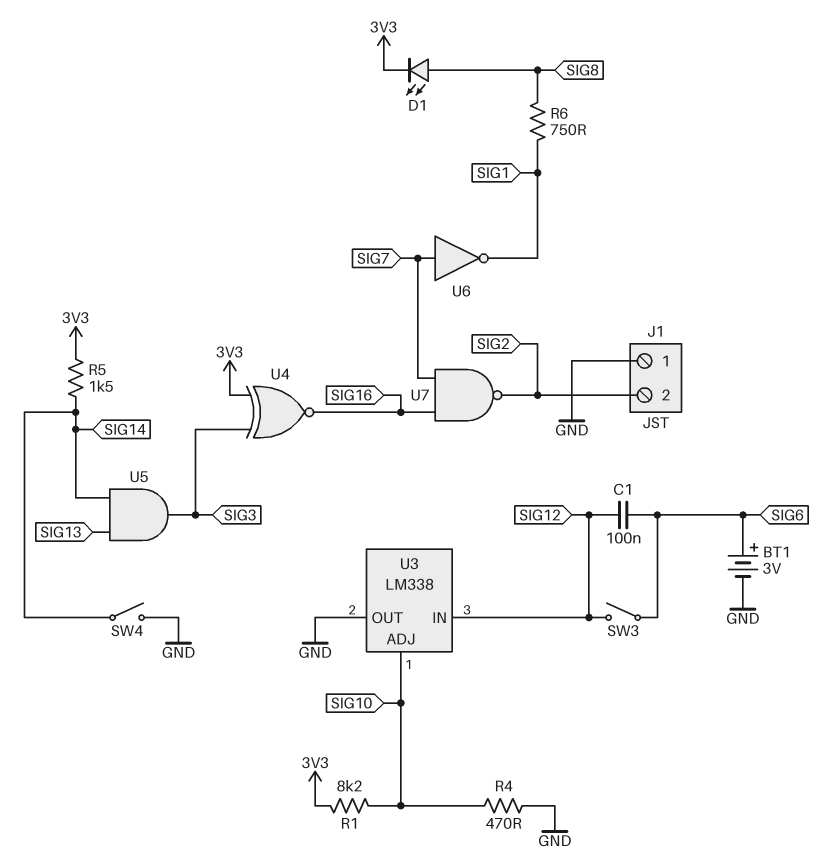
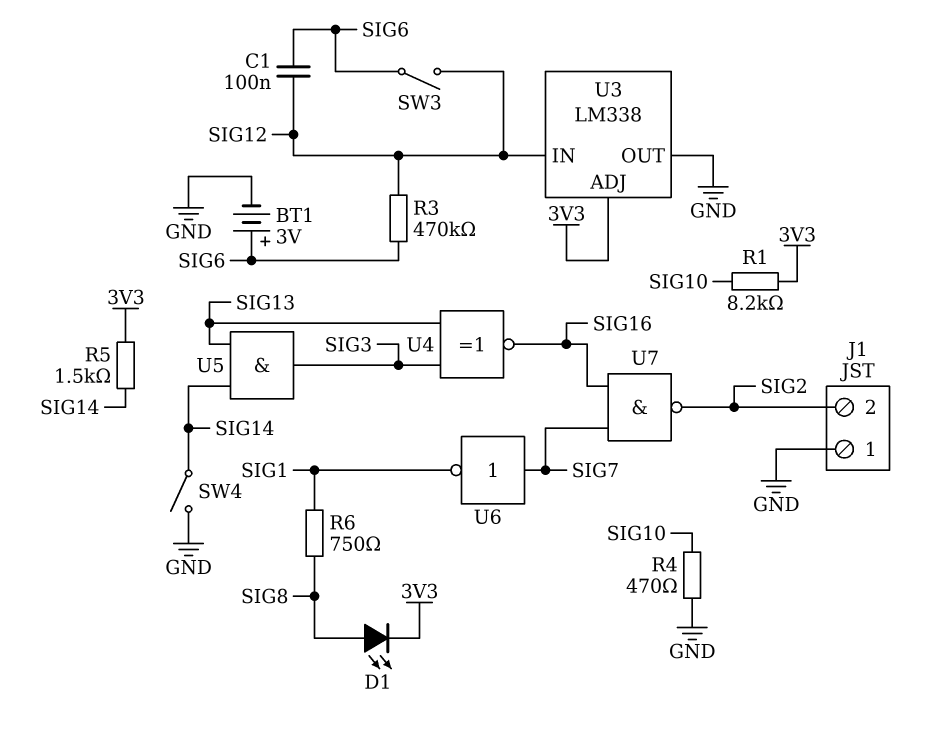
R3: none -> 470k (SIG6, SIG12)
U3 pin ADJ: SIG10 -> 3V3
U4: XNOR (in 3V3, in SIG3, out SIG16) -> XNOR (in SIG3, in SIG13, out SIG16)

